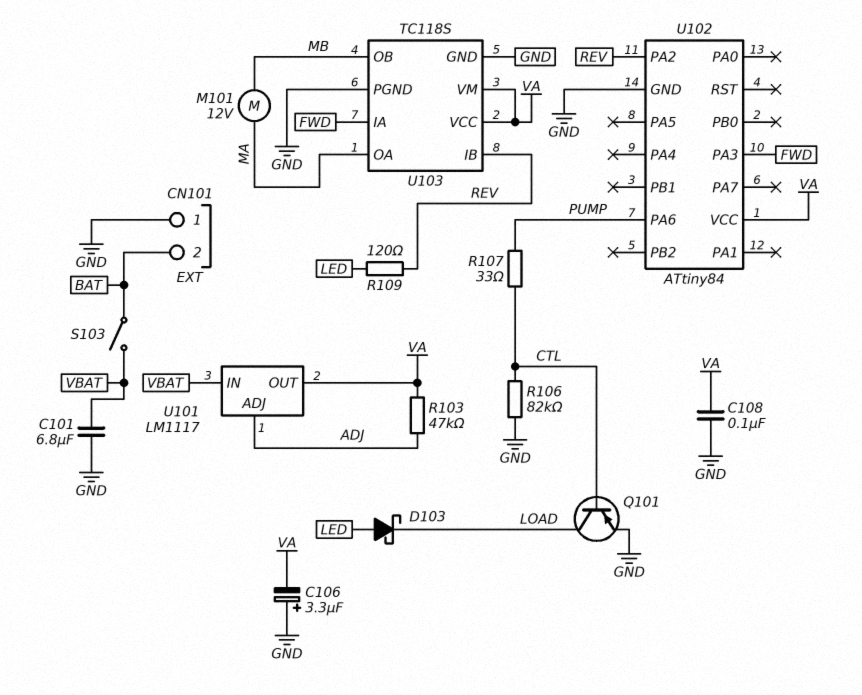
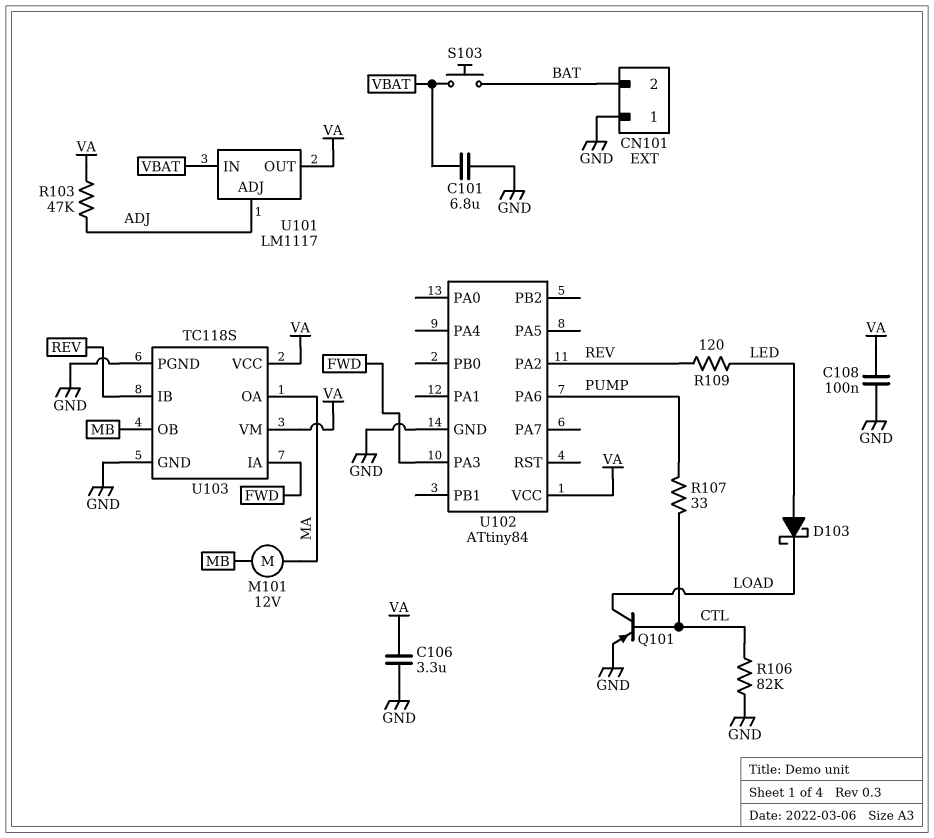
C106: 3.3uF (plus GND, minus VA) -> 3.3uF (GND, VA)
S103: switch (BAT, VBAT) -> button (BAT, VBAT)

